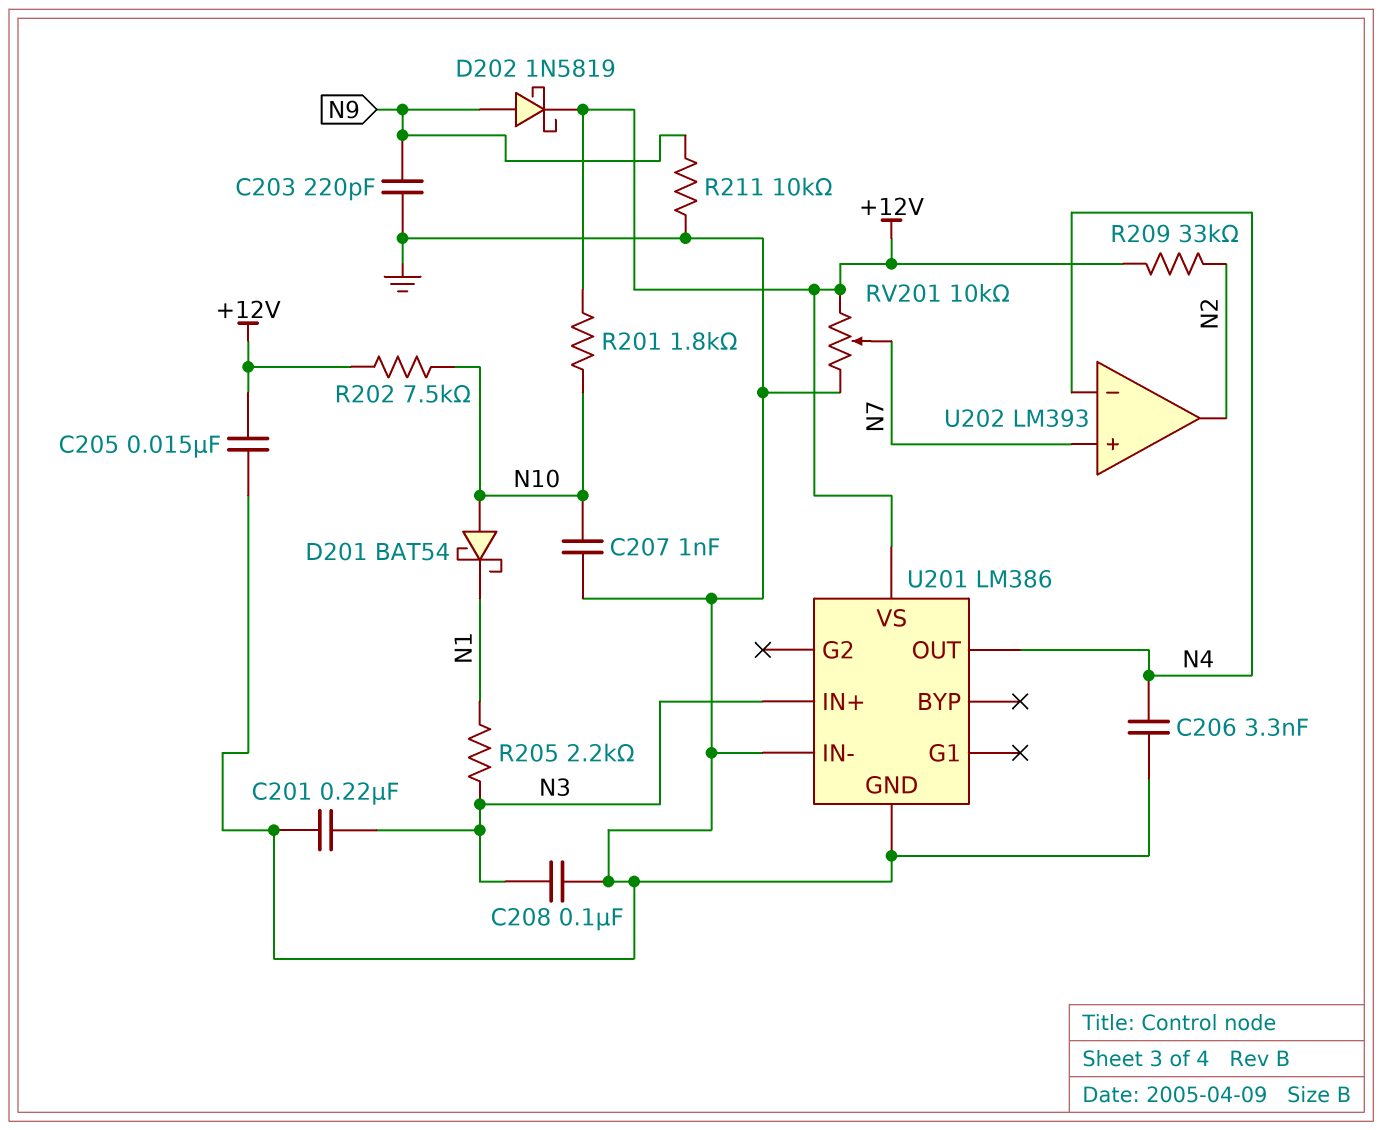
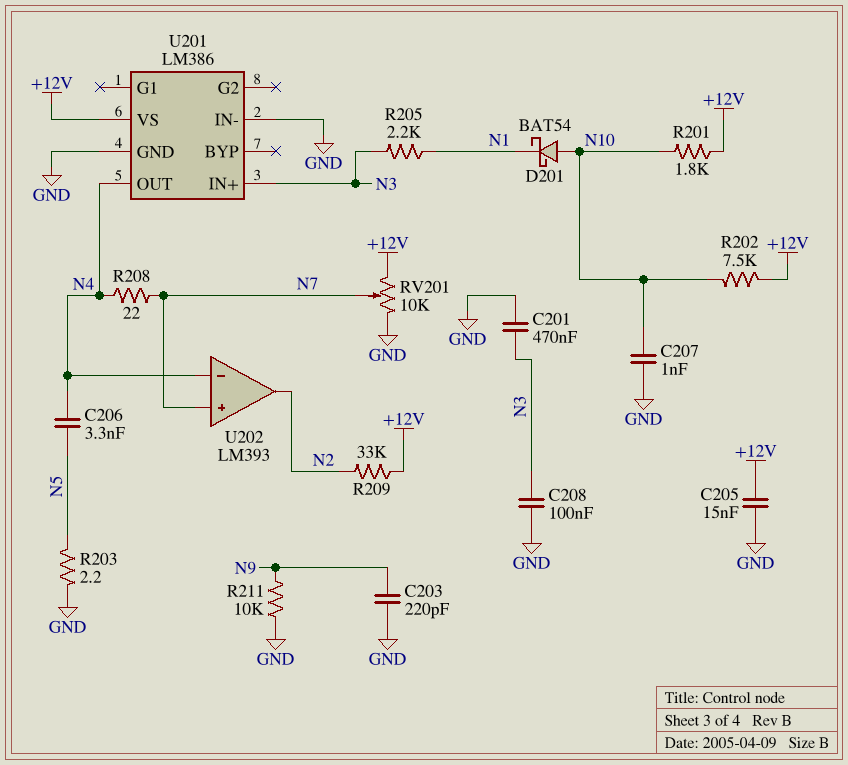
C201: 220nF (GND, N3) -> 470nF (GND, N3)
C206: 3.3nF (GND, N4) -> 3.3nF (N4, N5)
D202: schottky 1N5819 (A N9, K +12V) -> none
R203: none -> 2.2 (GND, N5)
R208: none -> 22 (N4, N7)

